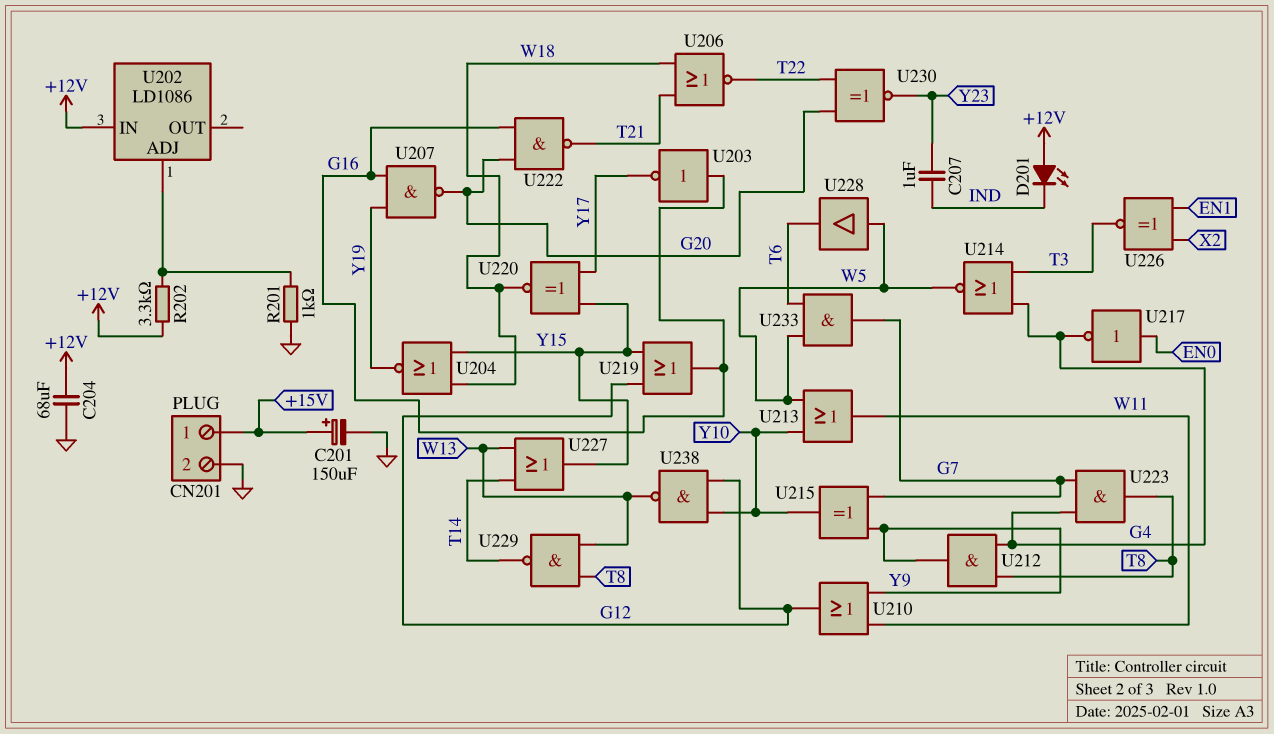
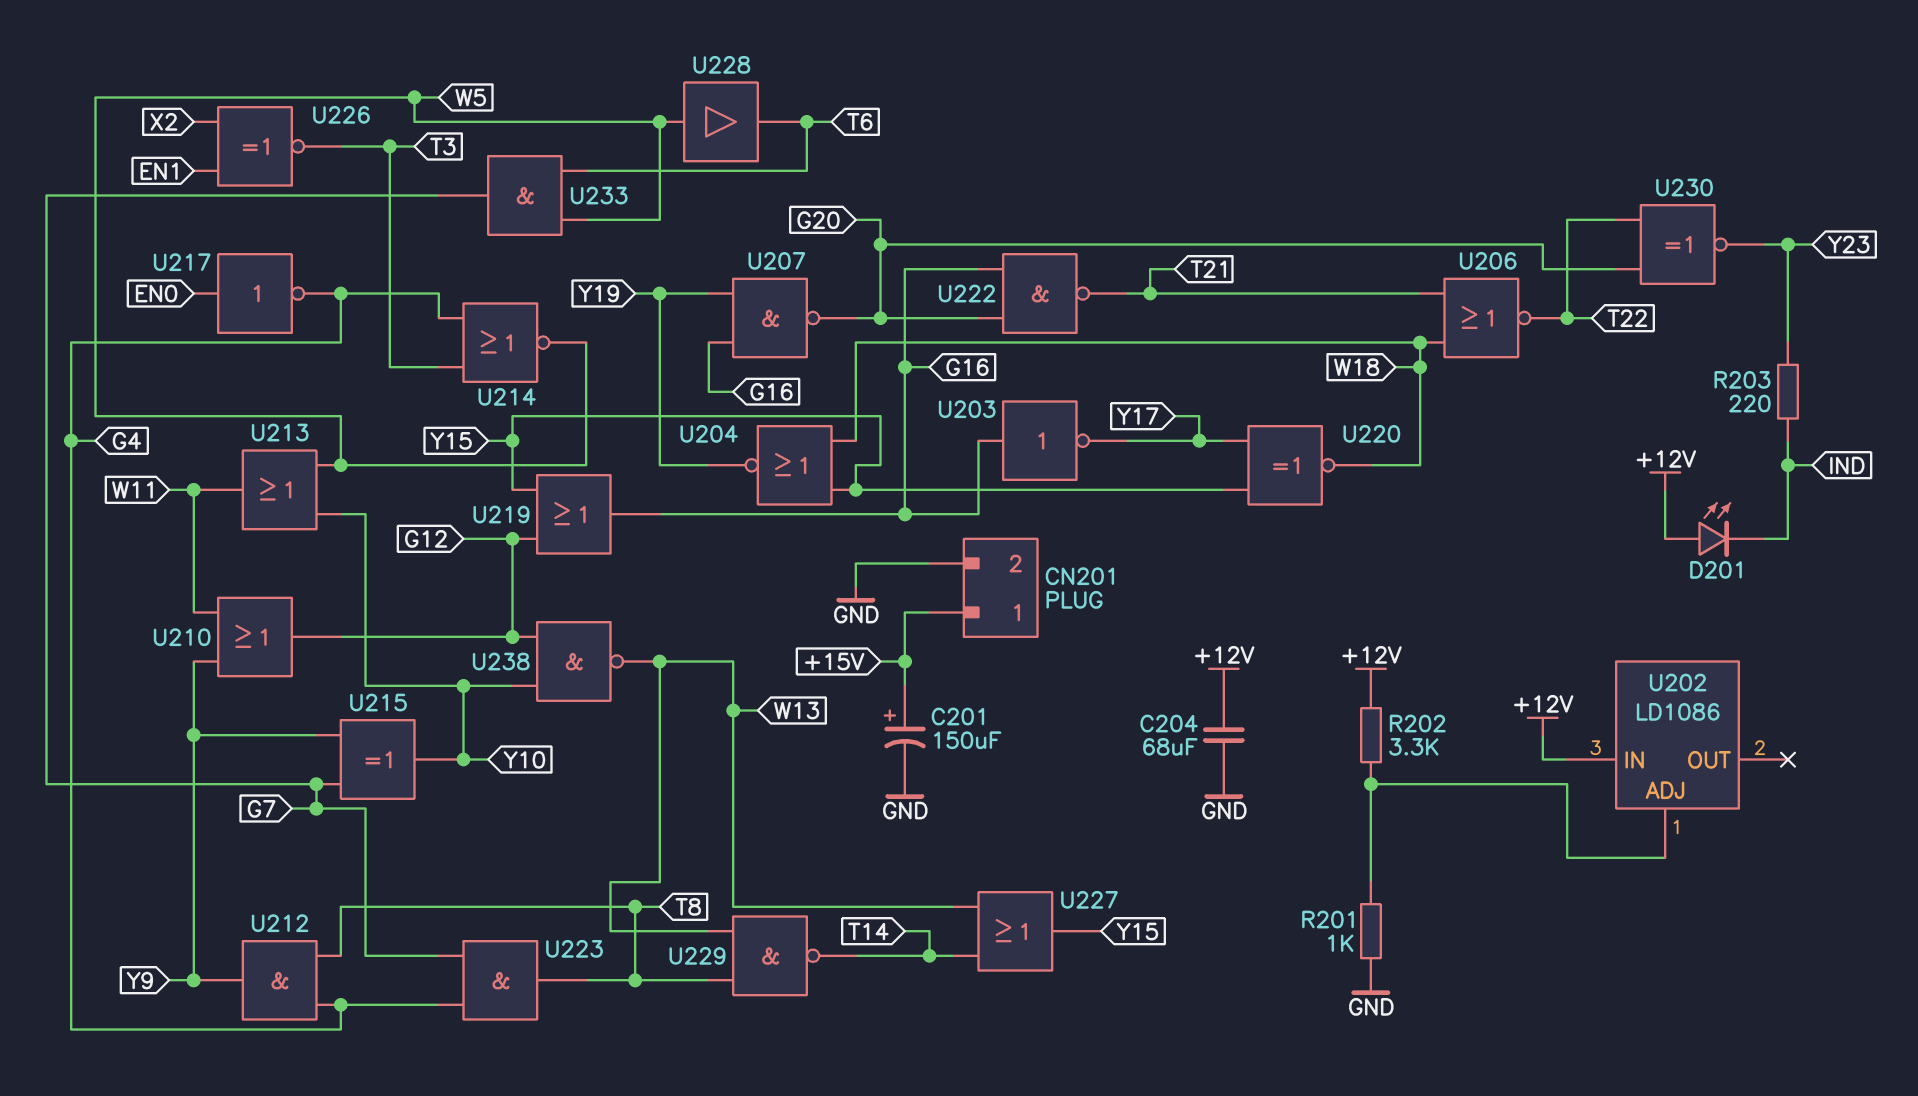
C207: 1uF (IND, Y23) -> none
R203: none -> 220 (IND, Y23)

